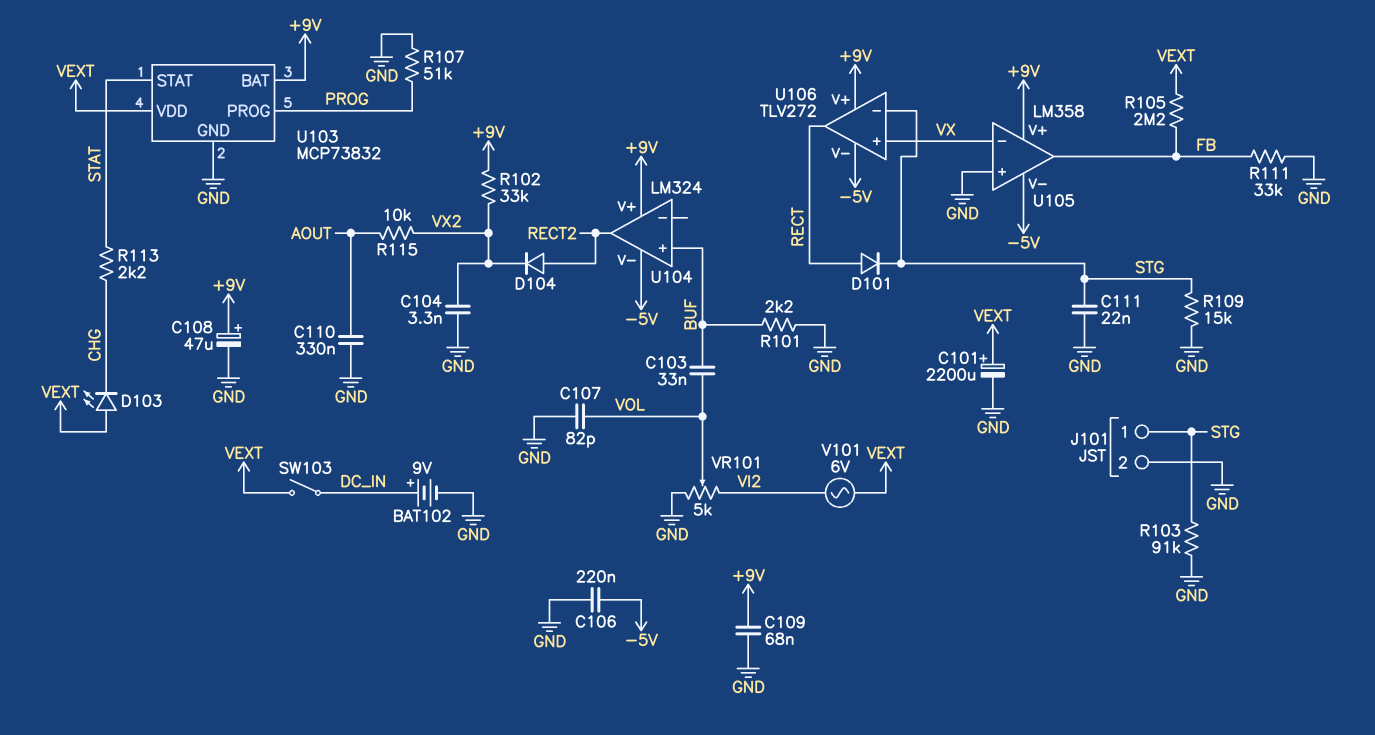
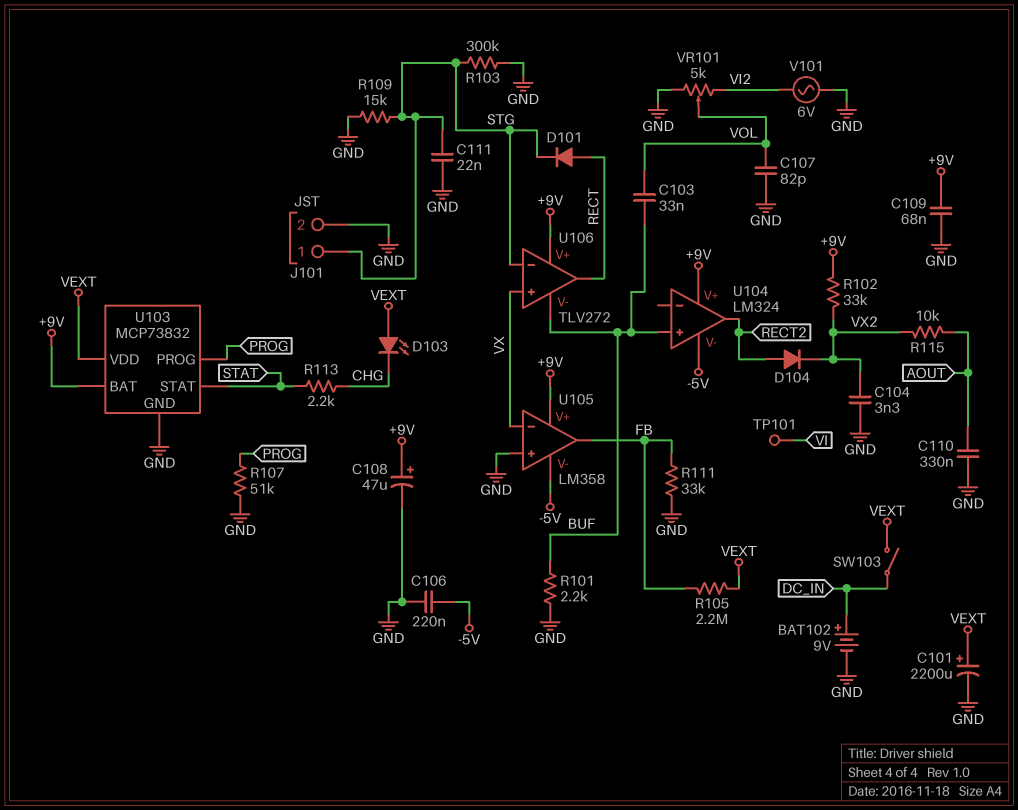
R103: 91k (GND, STG) -> 300k (GND, STG)
TP101: none -> test point (VI)
U106 pin V-: -5V -> BUF
V101: AC 6V (VEXT, VI2) -> AC 6V (GND, VI2)

